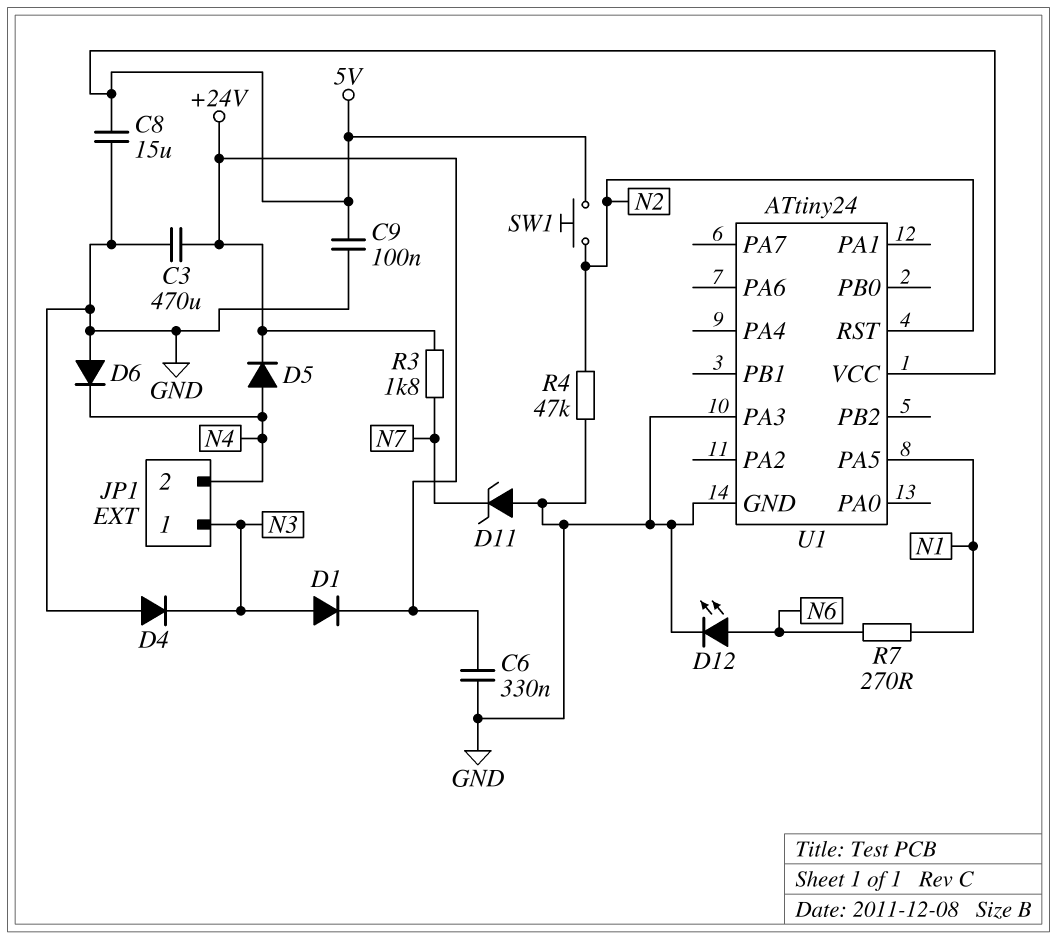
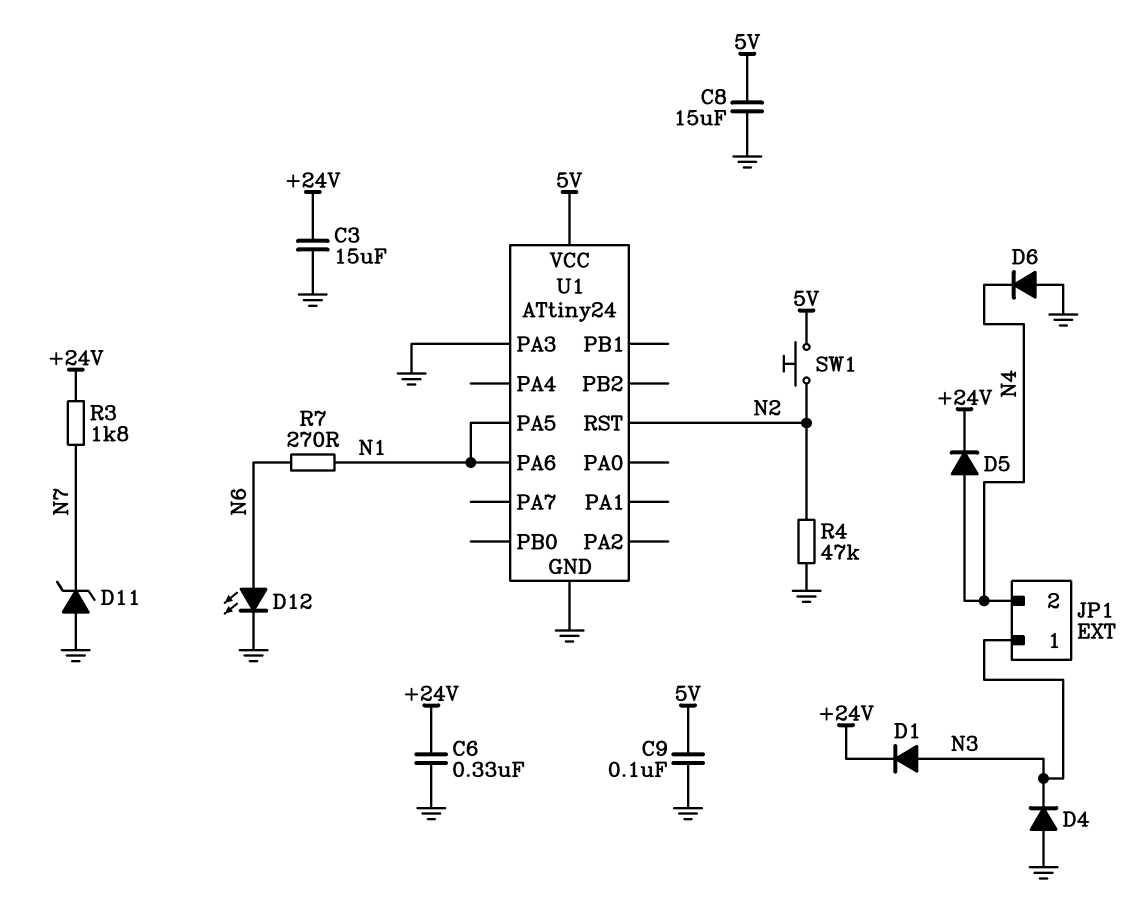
C3: 470uF (+24V, GND) -> 15uF (+24V, GND)
U1 pin PA6: none -> N1

